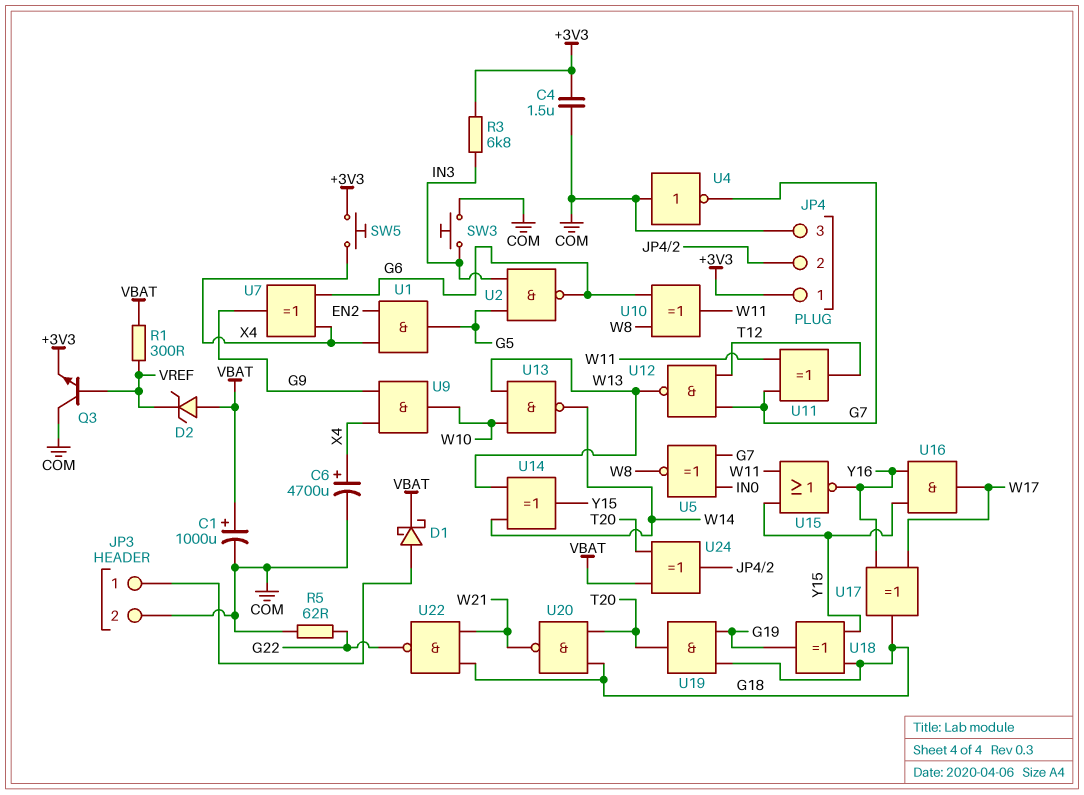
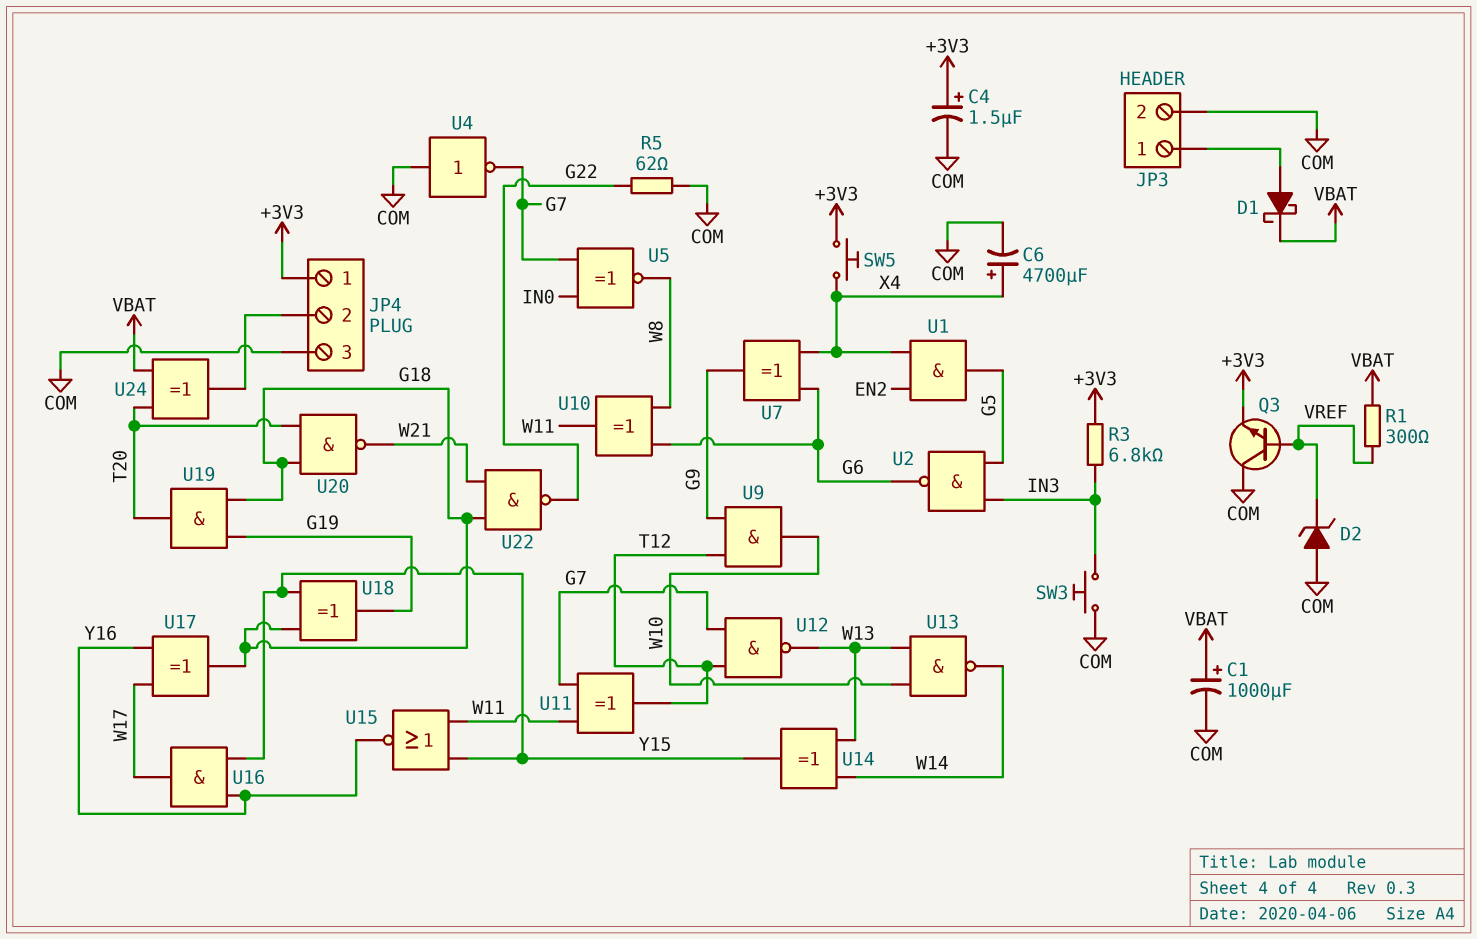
C4: 1.5uF (+3V3, COM) -> 1.5uF (plus +3V3, minus COM)
D2: zener (A VBAT, K VREF) -> zener (A COM, K VREF)
U9: AND (in G9, in X4, out W10) -> AND (in G9, in T12, out W10)

